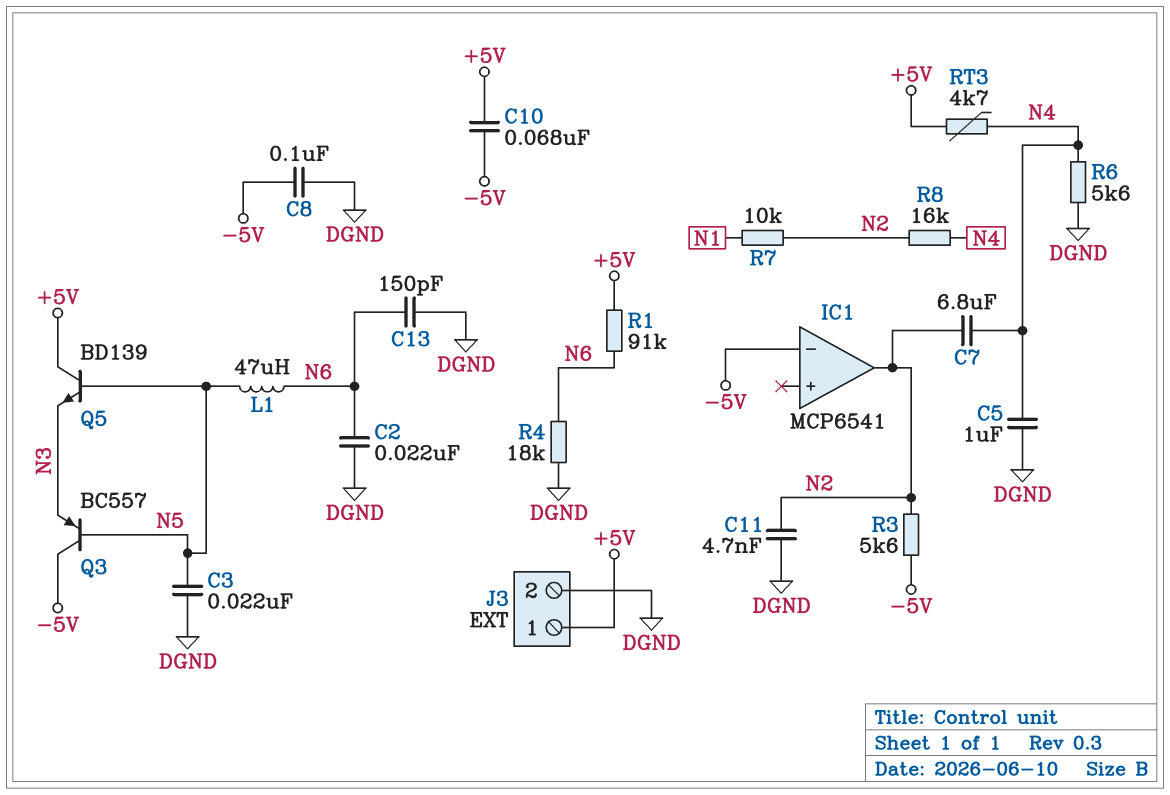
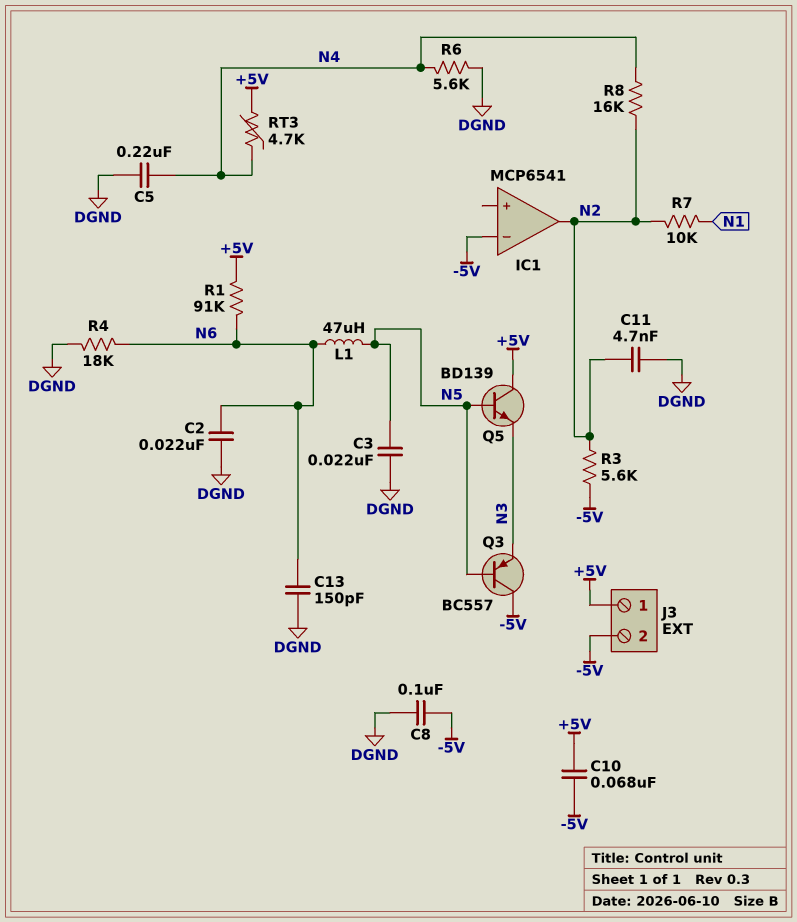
C5: 1uF (DGND, N4) -> 220nF (DGND, N4)
C7: 6.8uF (N2, N4) -> none
J3 pin 2: DGND -> -5V

